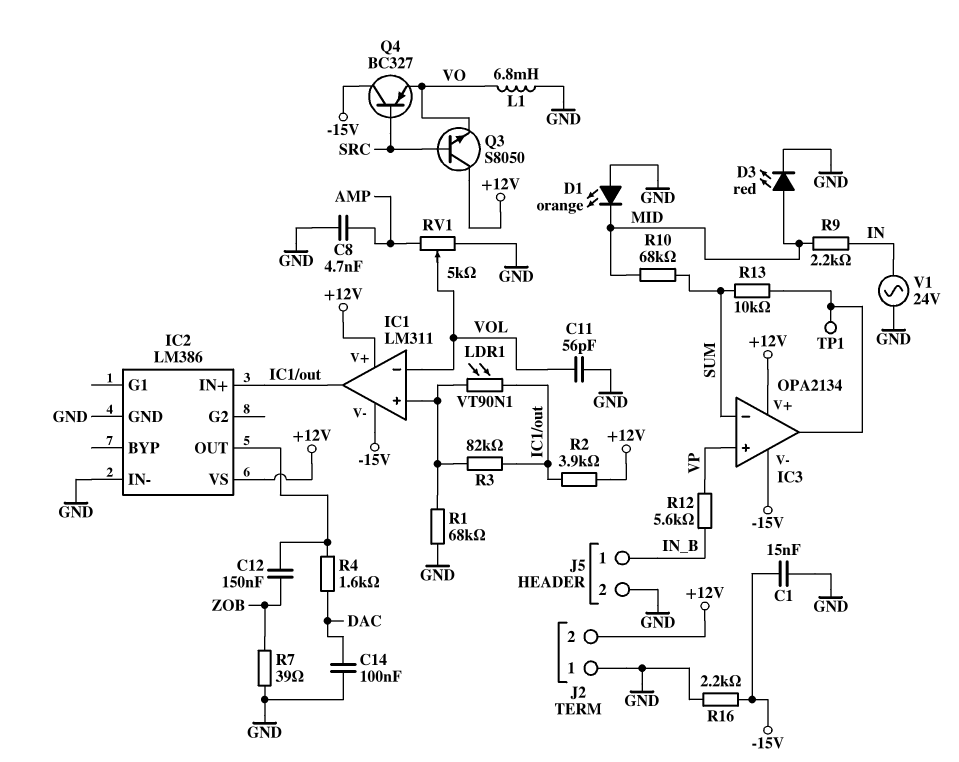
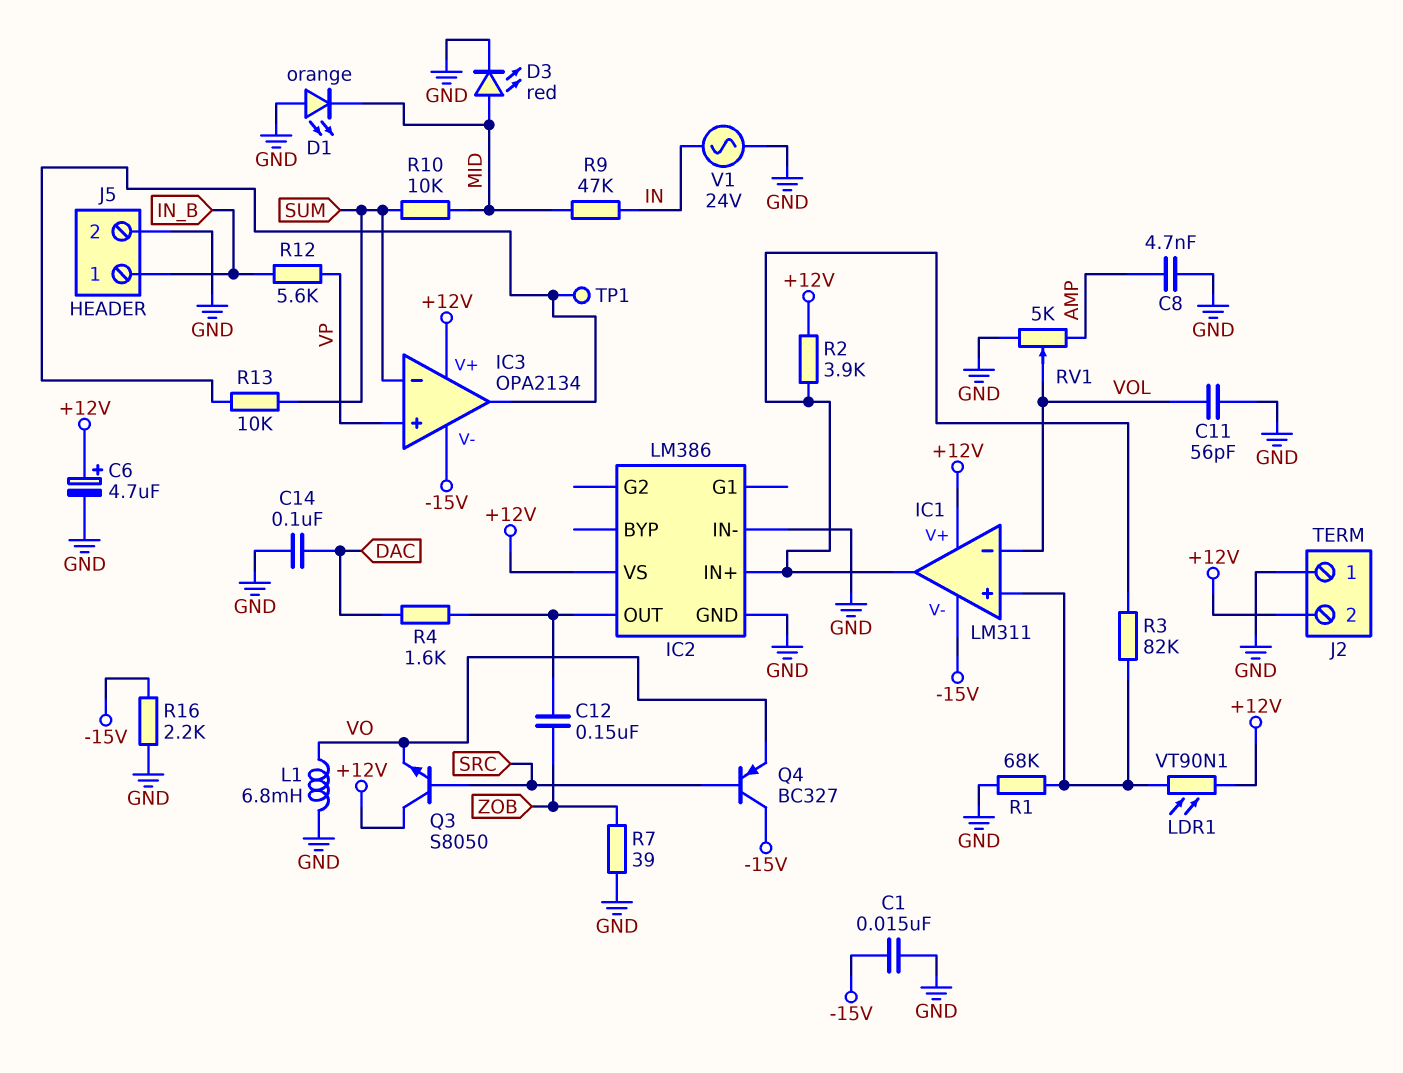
C6: none -> 4.7uF (plus +12V, minus GND)
LDR1: VT90N1 (IC1/in+, IC1/out) -> VT90N1 (+12V, IC1/in+)
R9: 2.2k (IN, MID) -> 47k (IN, MID)
R10: 68k (MID, SUM) -> 10k (MID, SUM)

